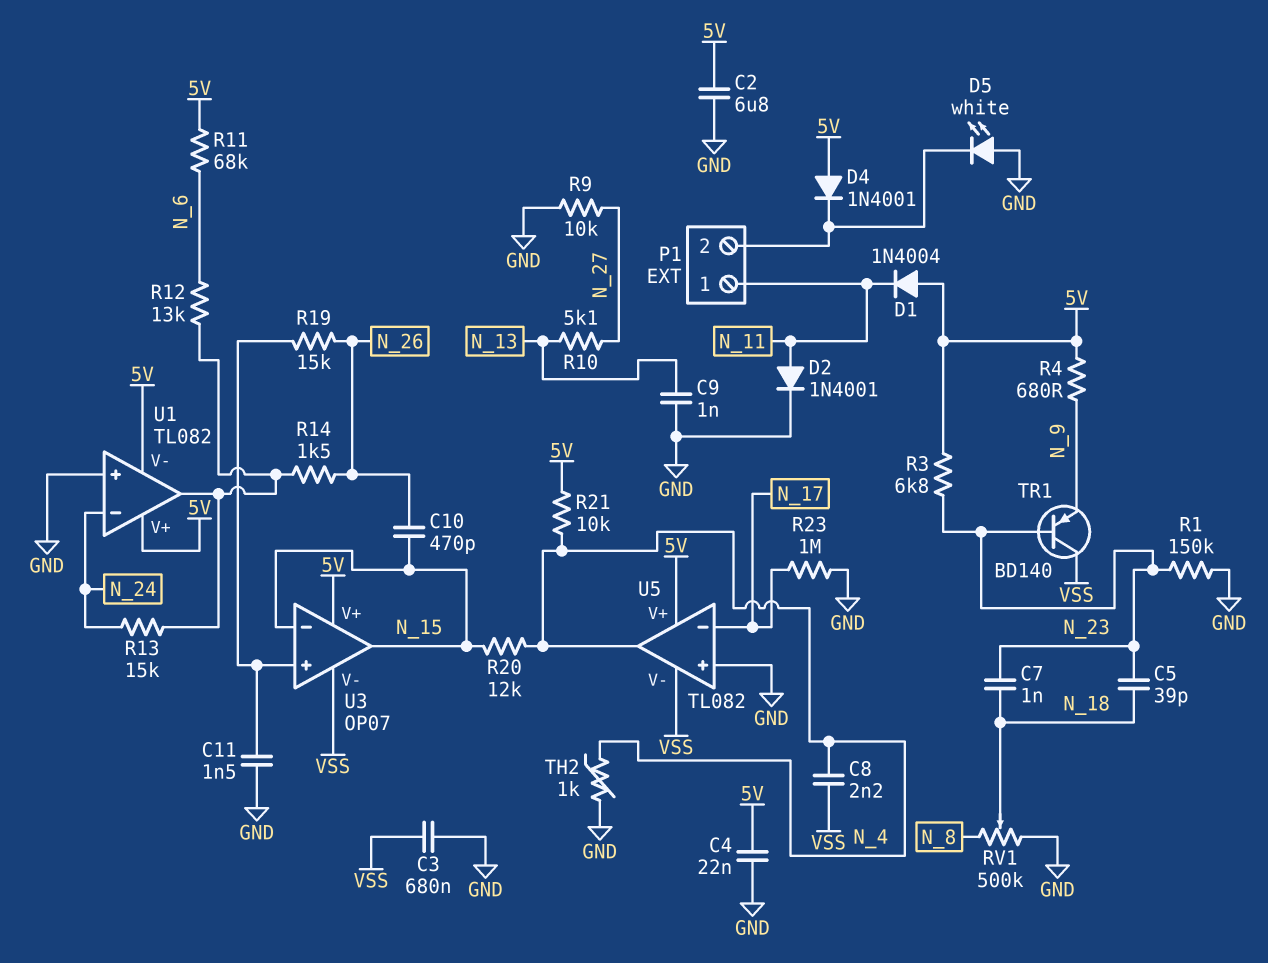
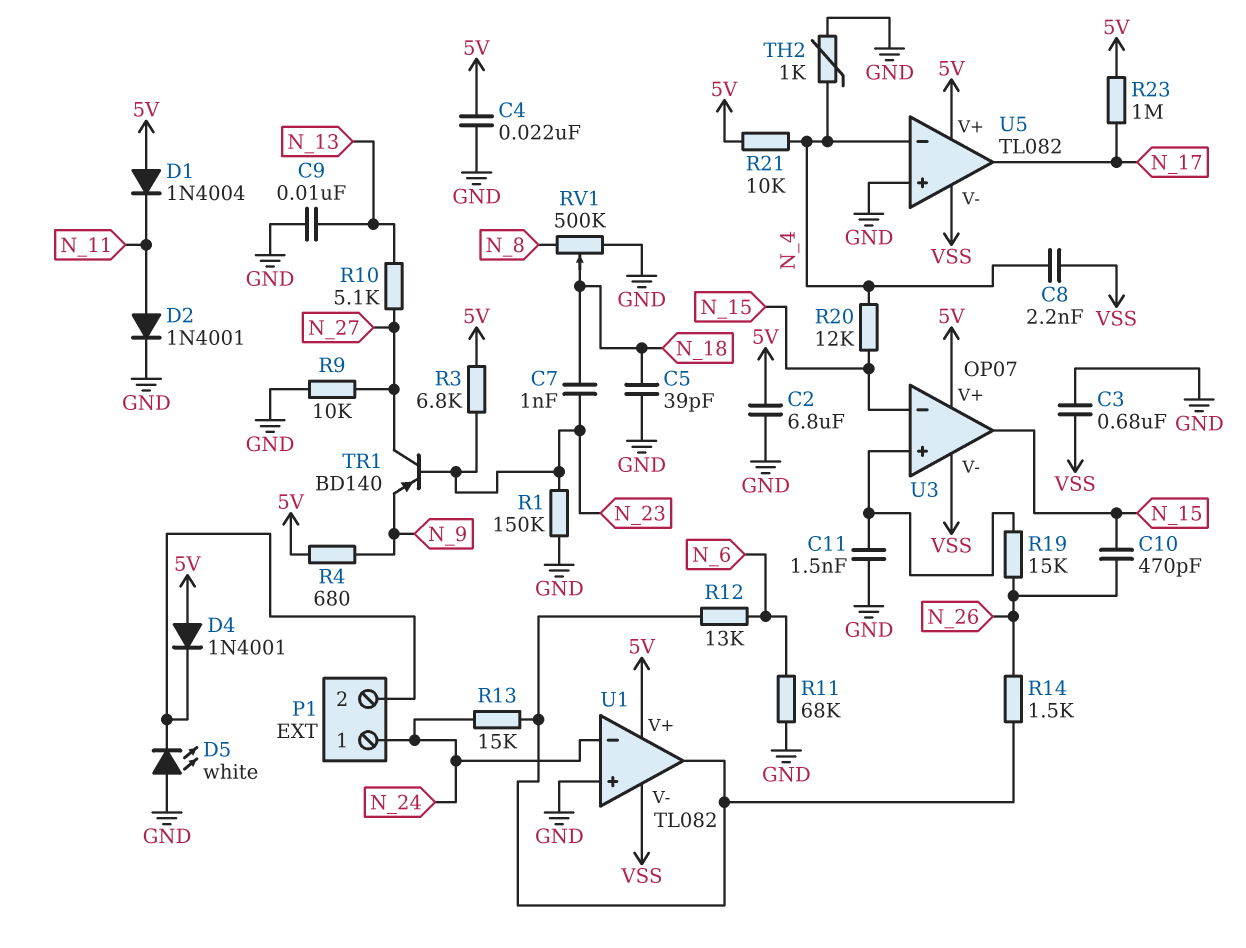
C5: 39pF (N_18, N_23) -> 39pF (GND, N_18)
C9: 1nF (GND, N_13) -> 10nF (GND, N_13)
P1 pin 1: N_11 -> N_24
R11: 68k (5V, N_6) -> 68k (GND, N_6)
R23: 1M (GND, N_17) -> 1M (5V, N_17)
TR1: PNP BD140 (B N_23, C VSS, E N_9) -> PNP BD140 (B N_23, C N_27, E N_9)
U1 pin V-: 5V -> VSS
U5 pin in-: N_17 -> N_4
U5 pin out: N_4 -> N_17

